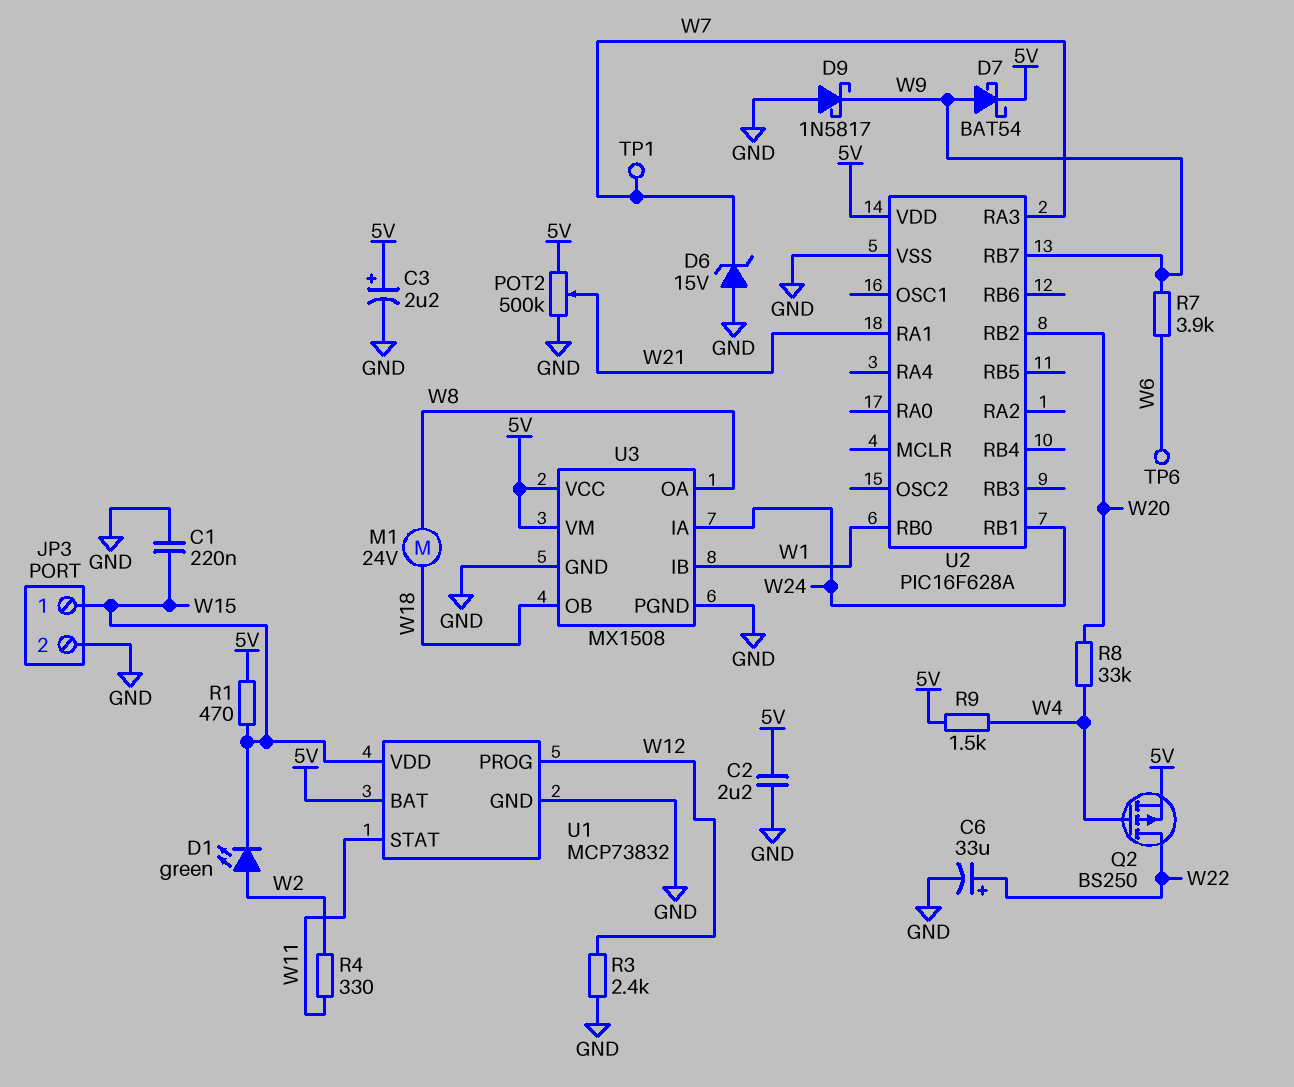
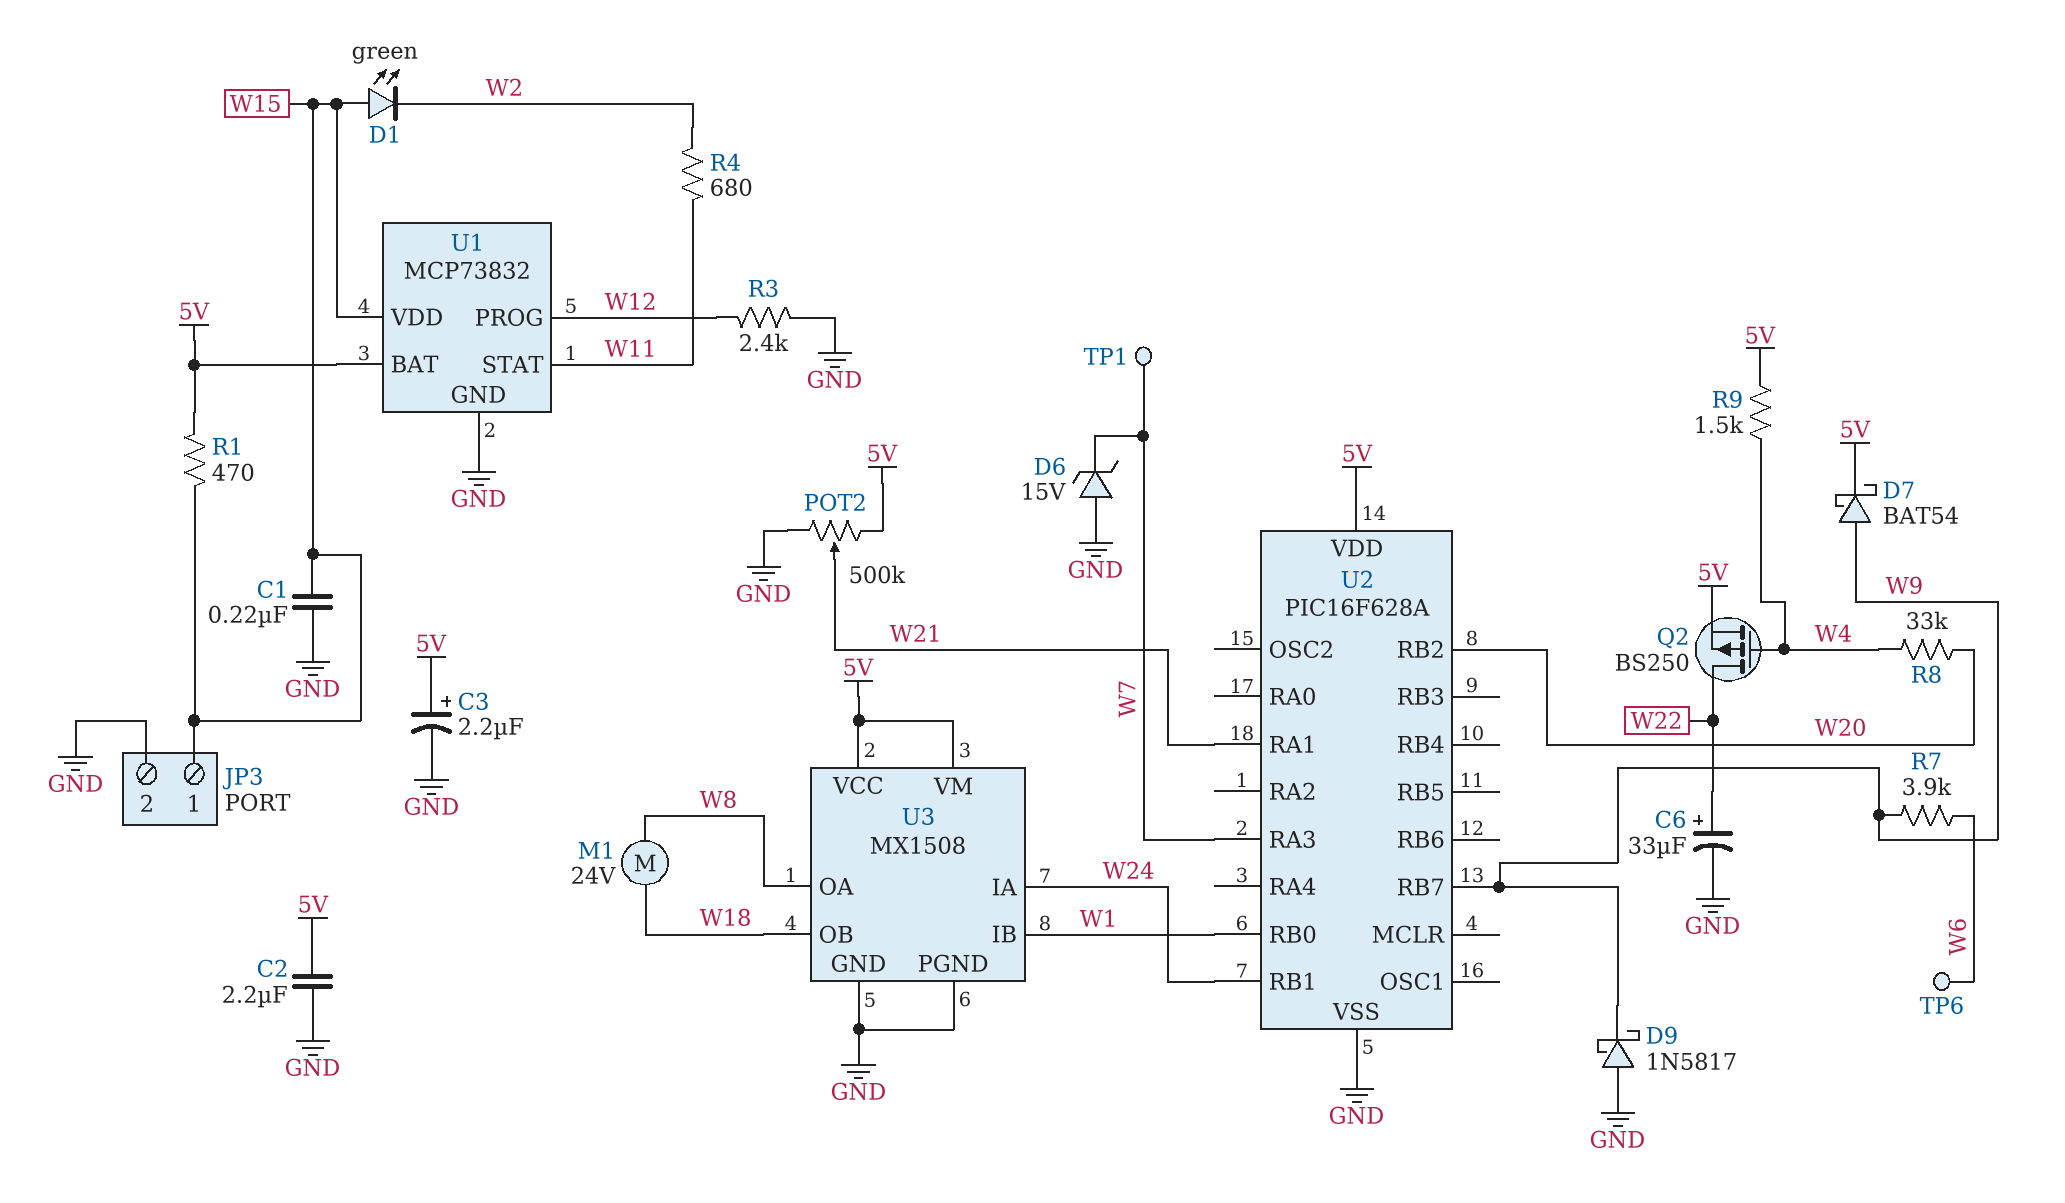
D1: LED green (A W2, K W15) -> LED green (A W15, K W2)
R4: 330 (W2, W11) -> 680 (W2, W11)

